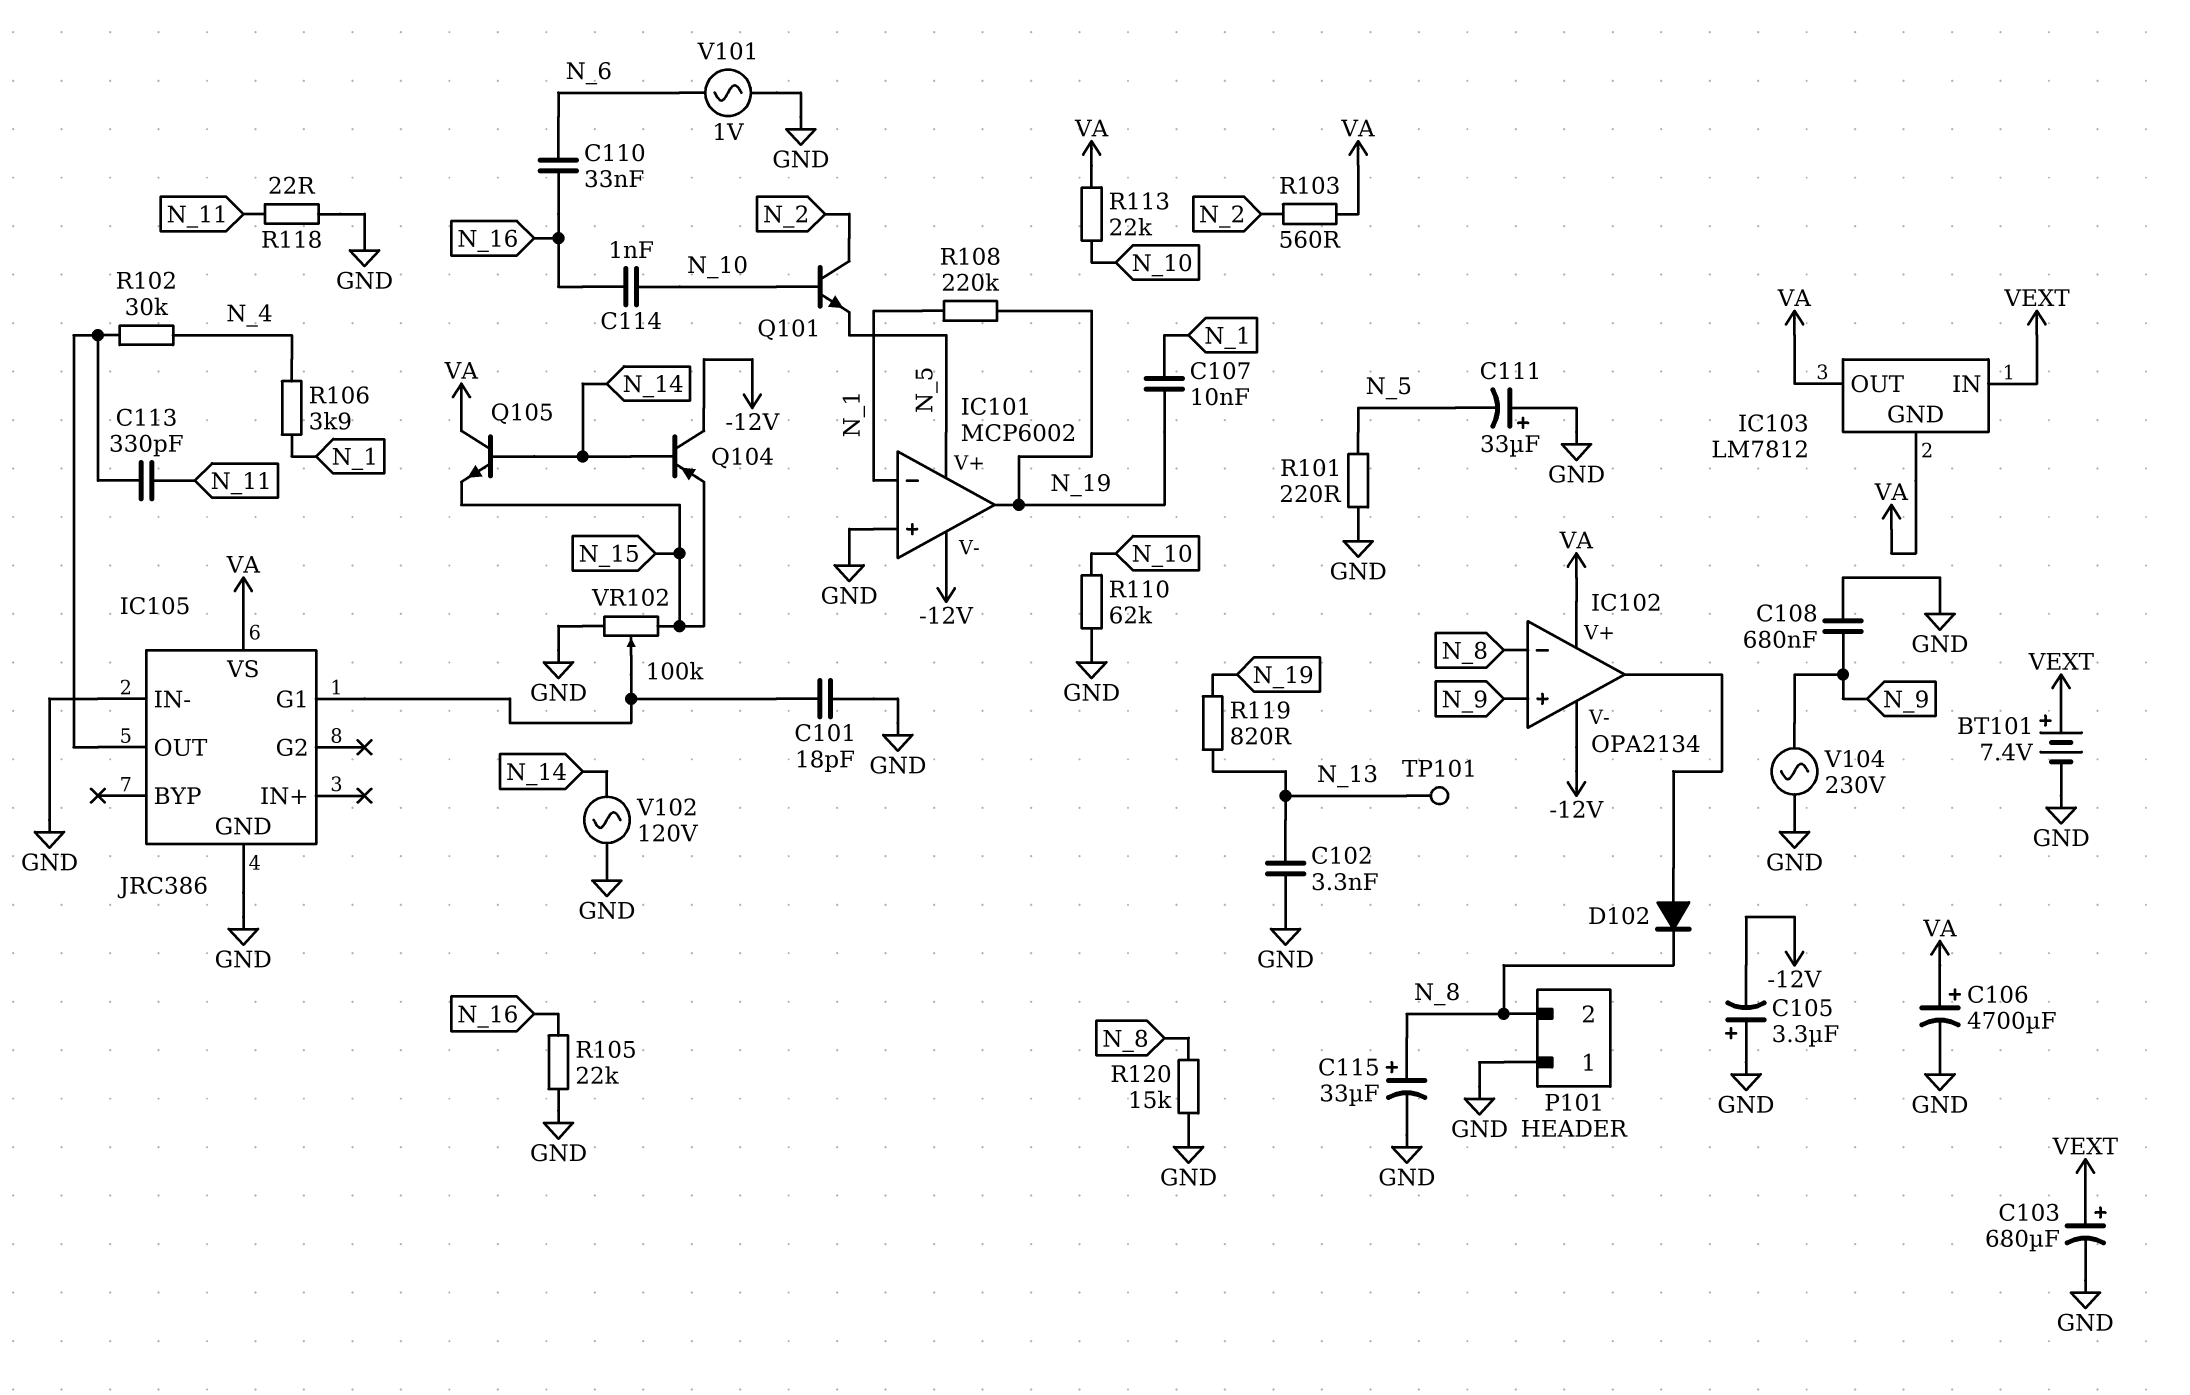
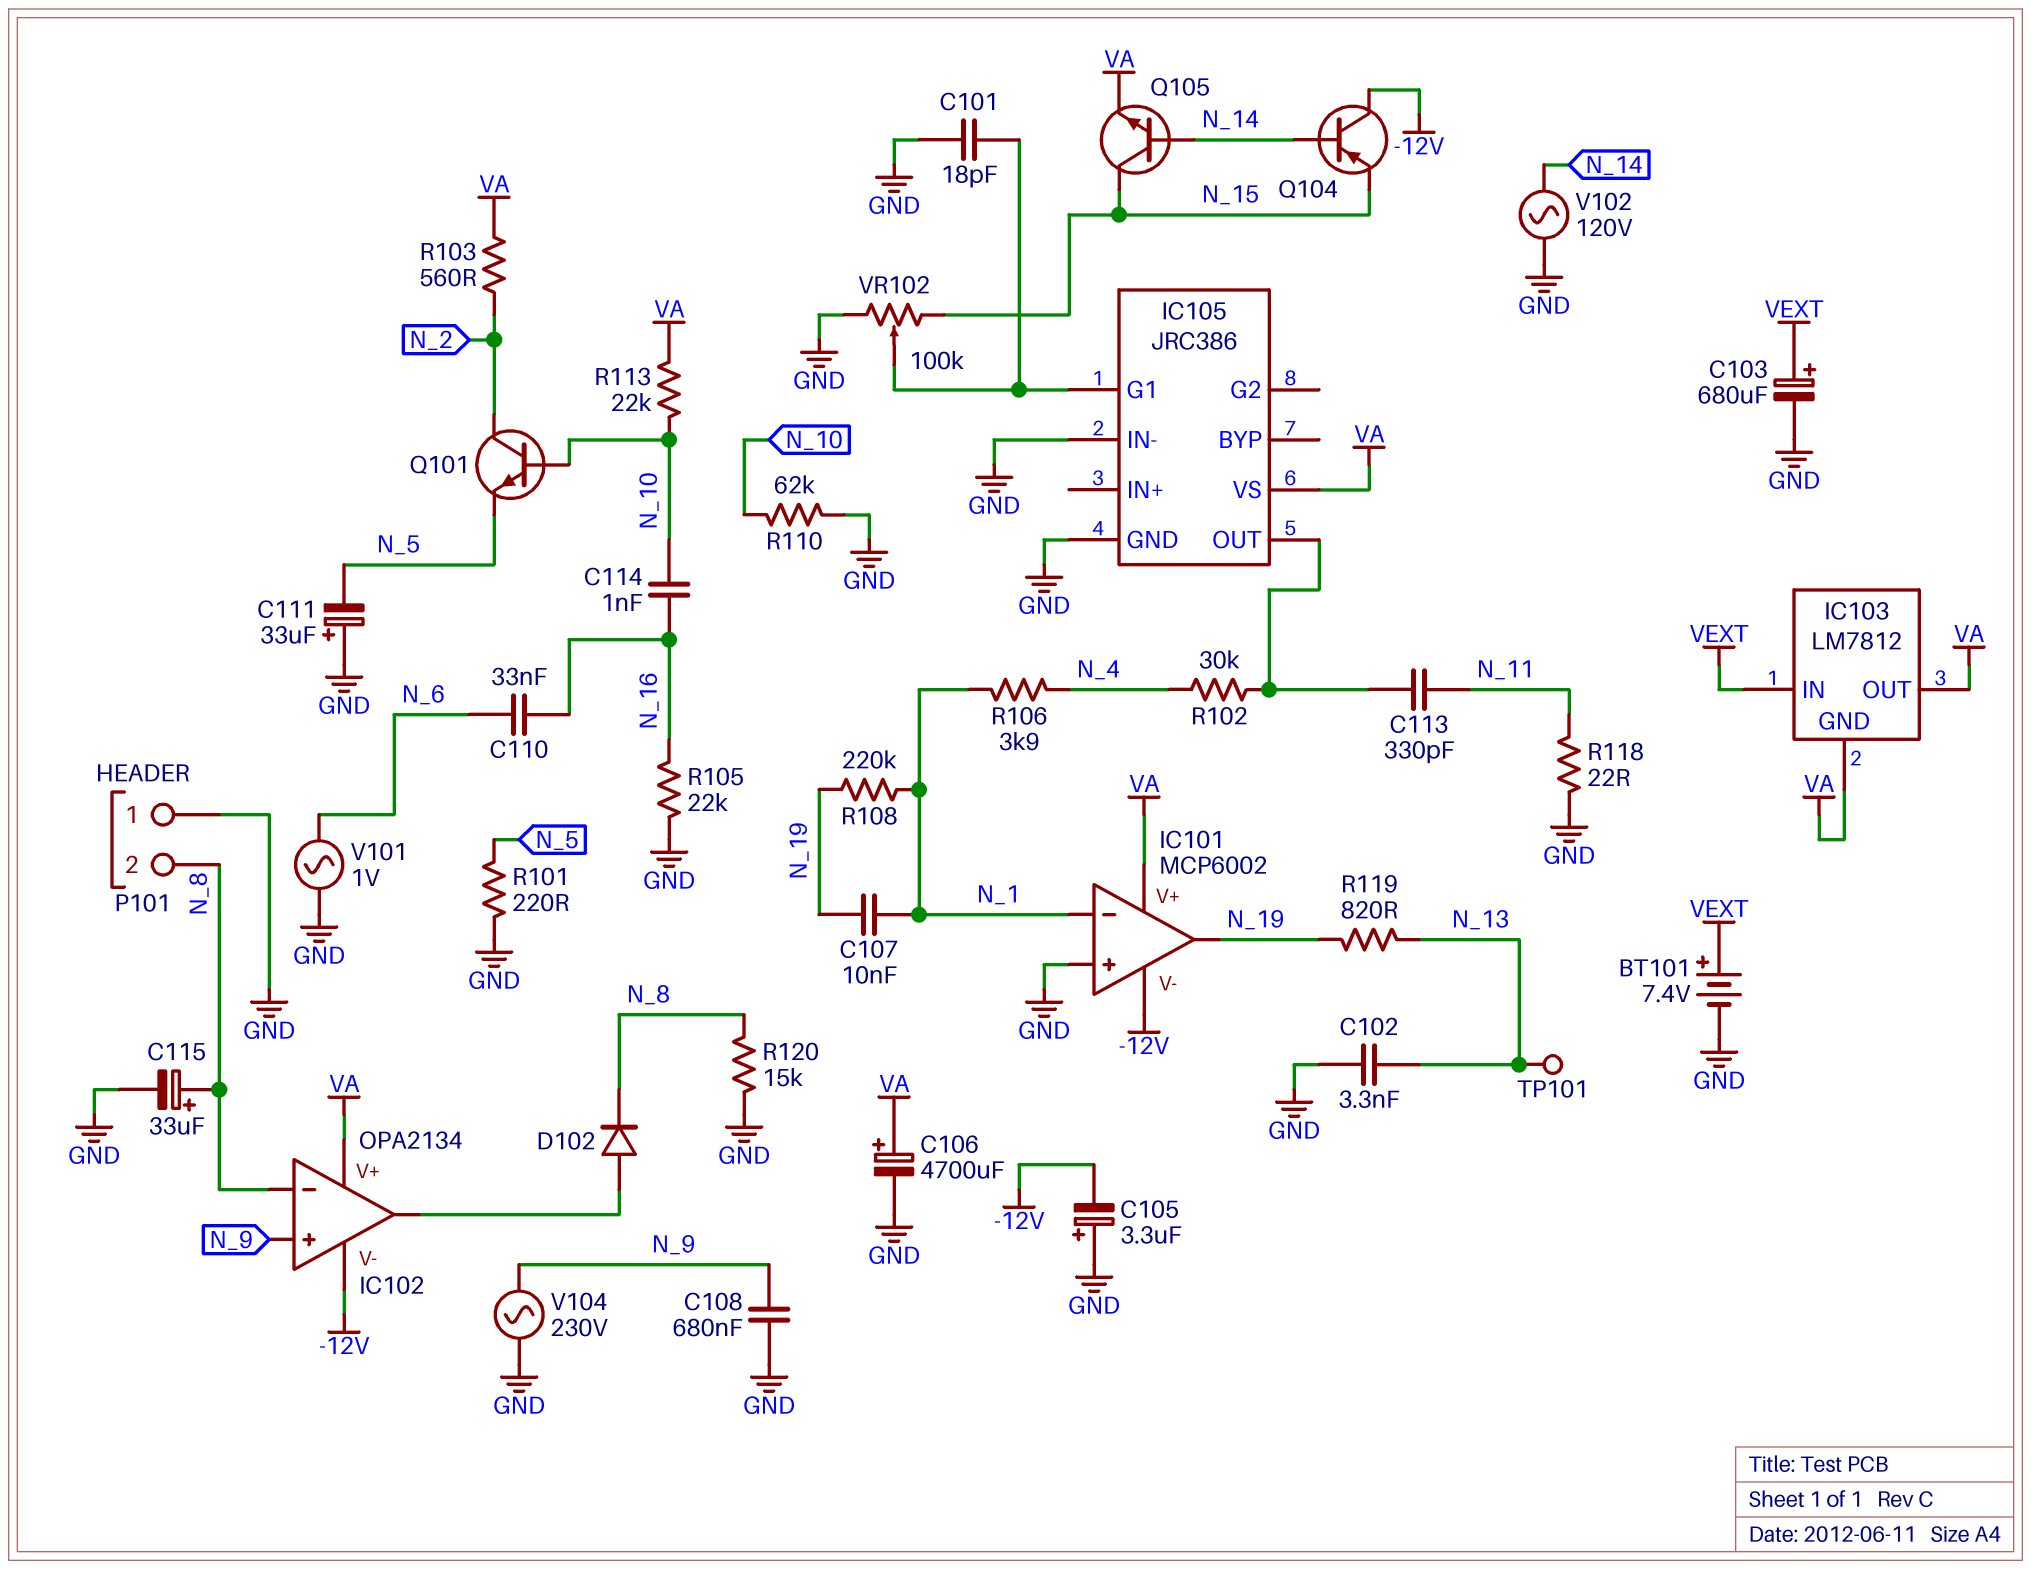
IC101 pin V+: N_5 -> VA
Q105: NPN (B N_14, C VA, E N_15) -> NPN (B N_14, C N_15, E VA)

